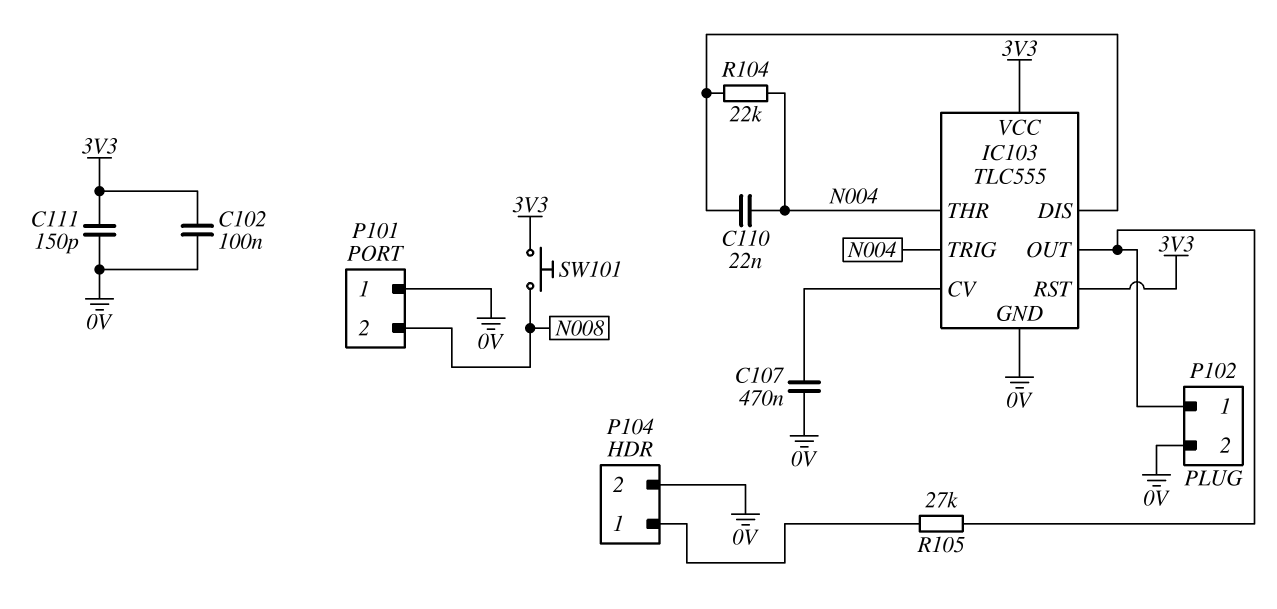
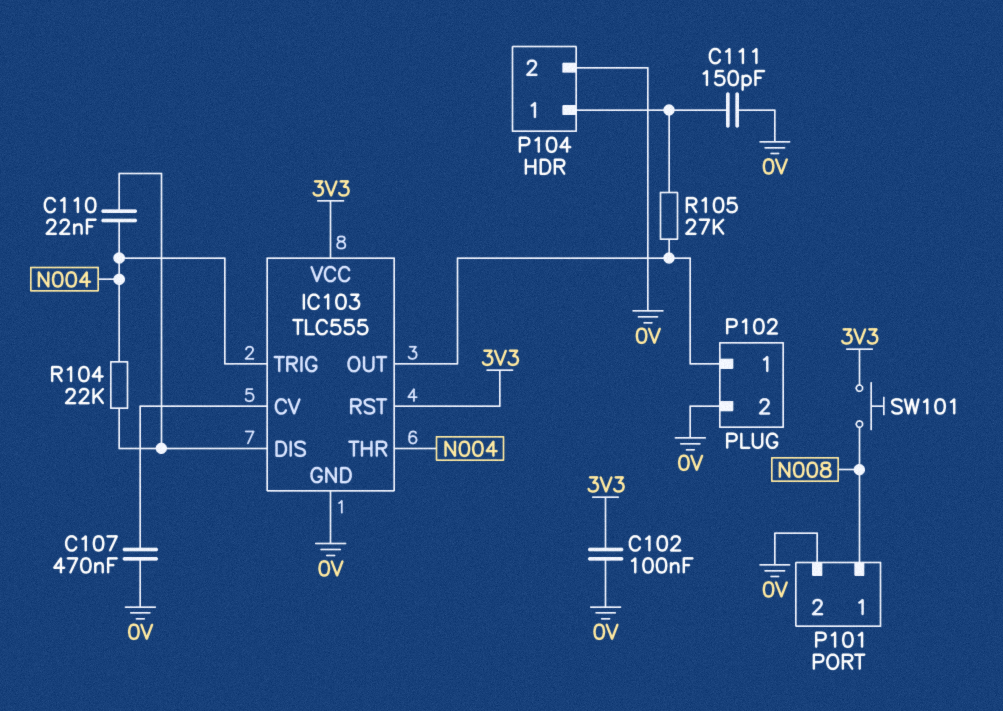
C111: 150pF (0V, 3V3) -> 150pF (0V, P104/1)
P101 pin 1: 0V -> N008
P101 pin 2: N008 -> 0V

